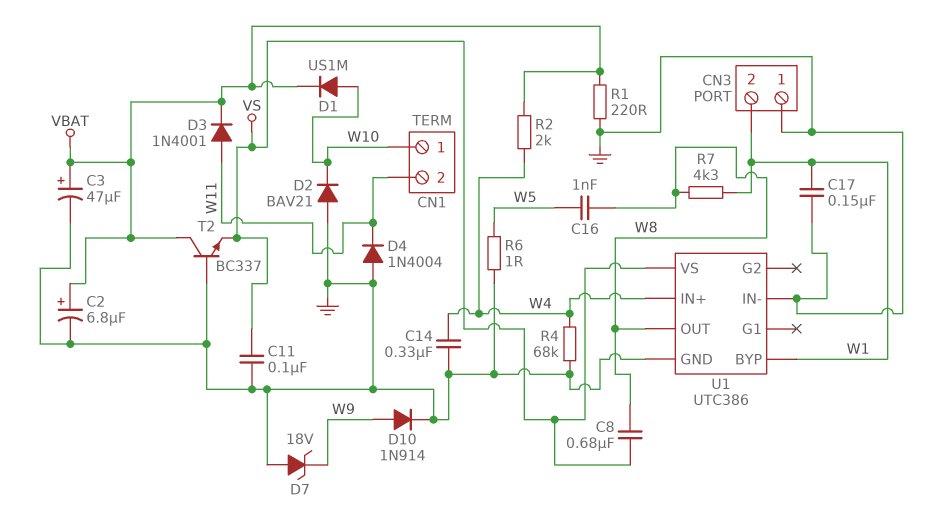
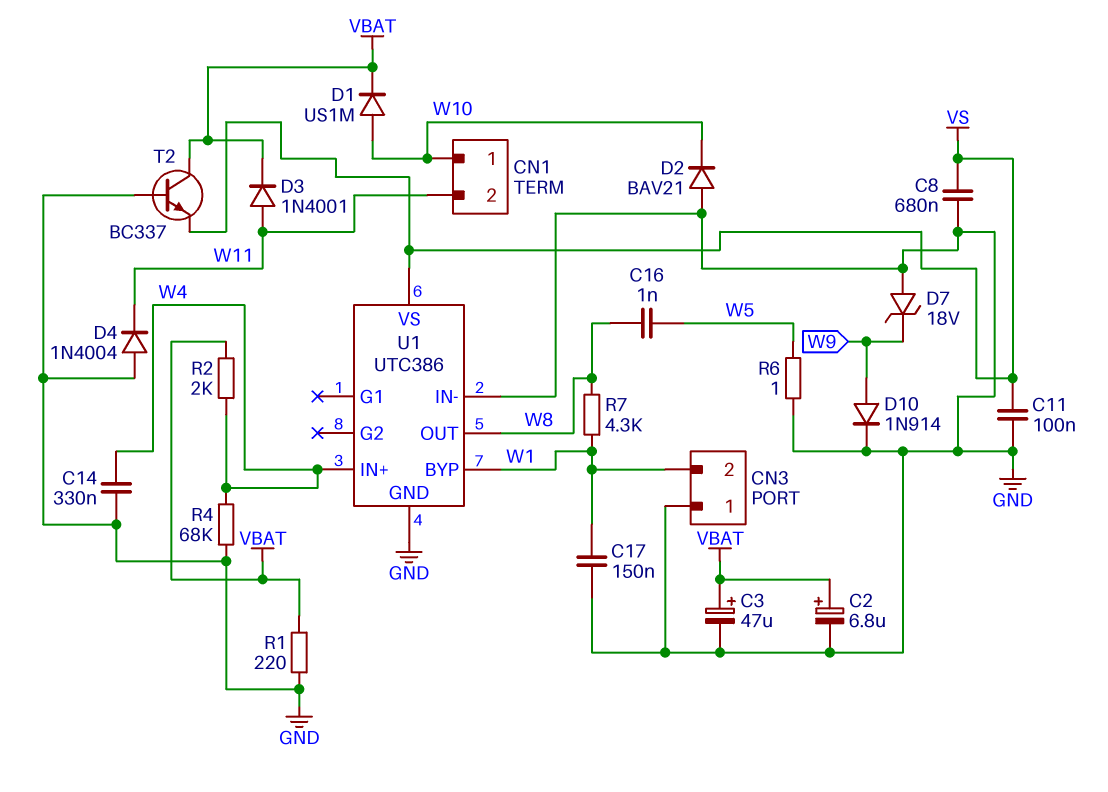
C8: 680nF (VS, W8) -> 680nF (GND, VS)

